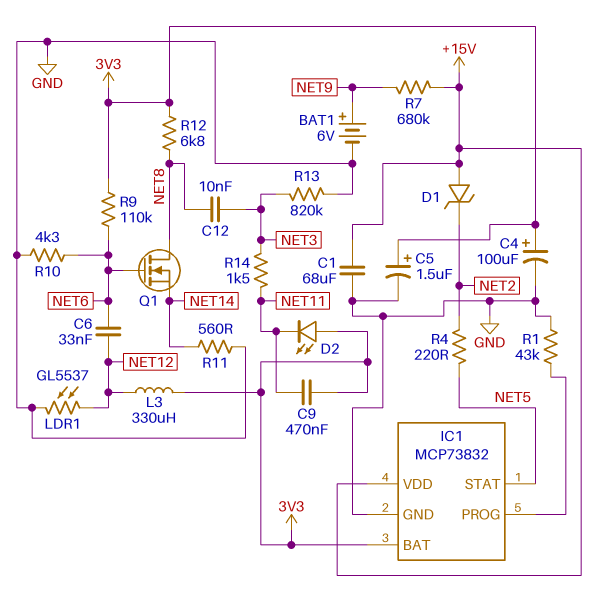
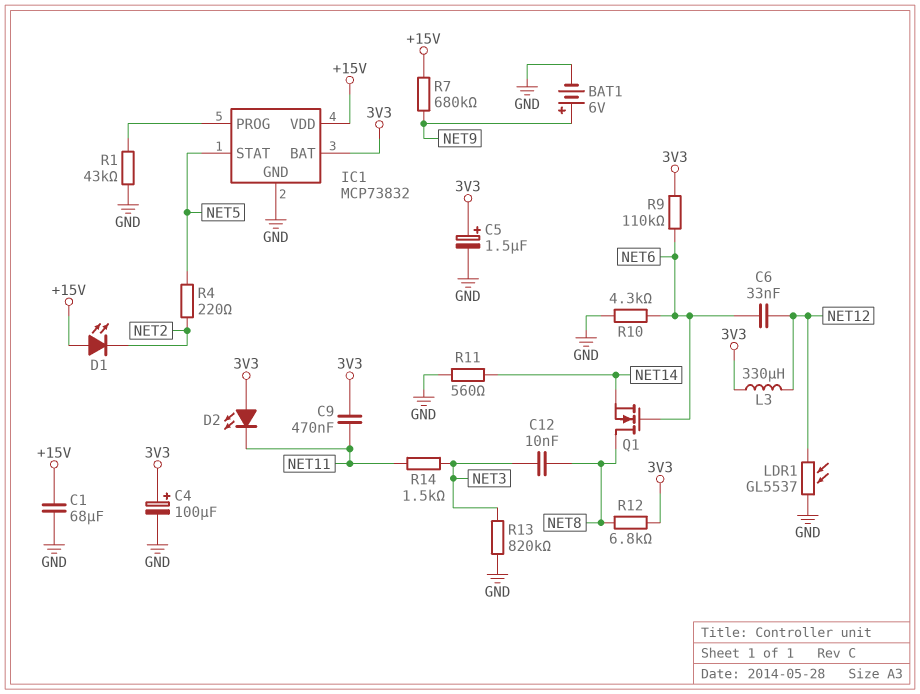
D1: zener (A +15V, K NET2) -> LED (A +15V, K NET2)

